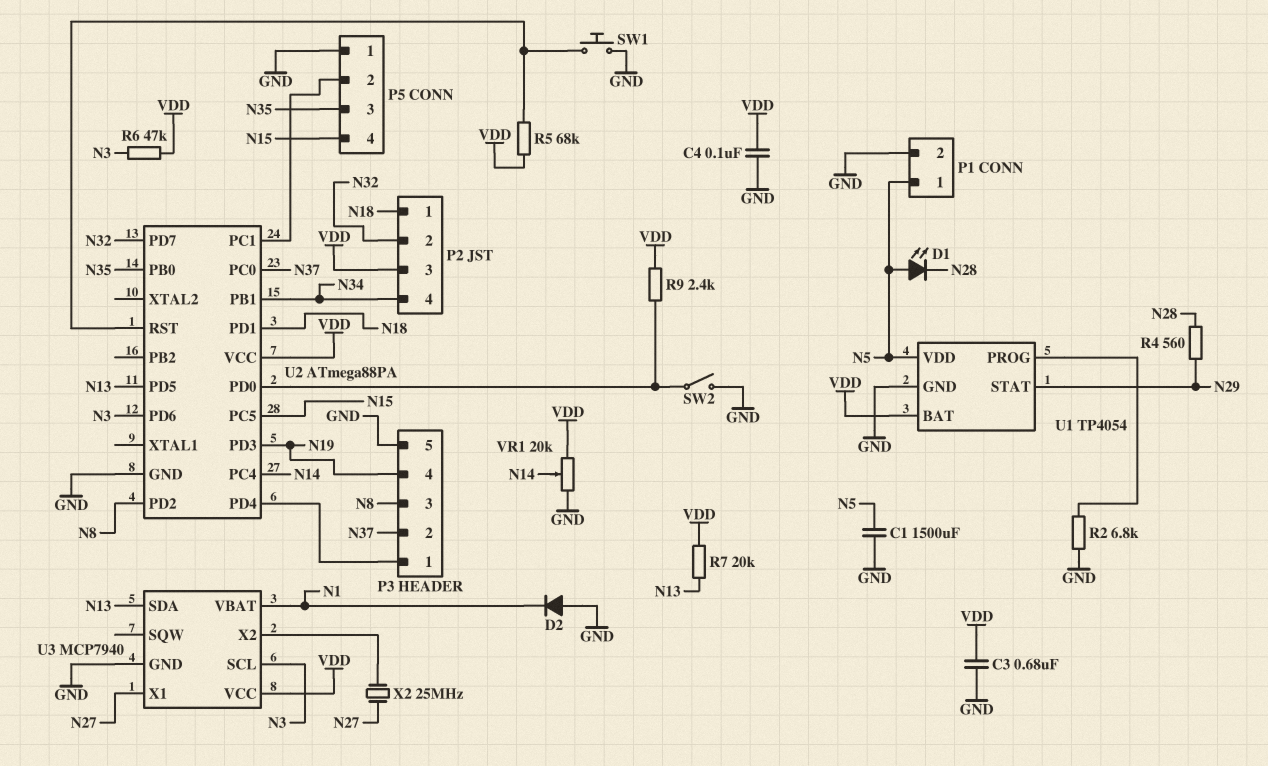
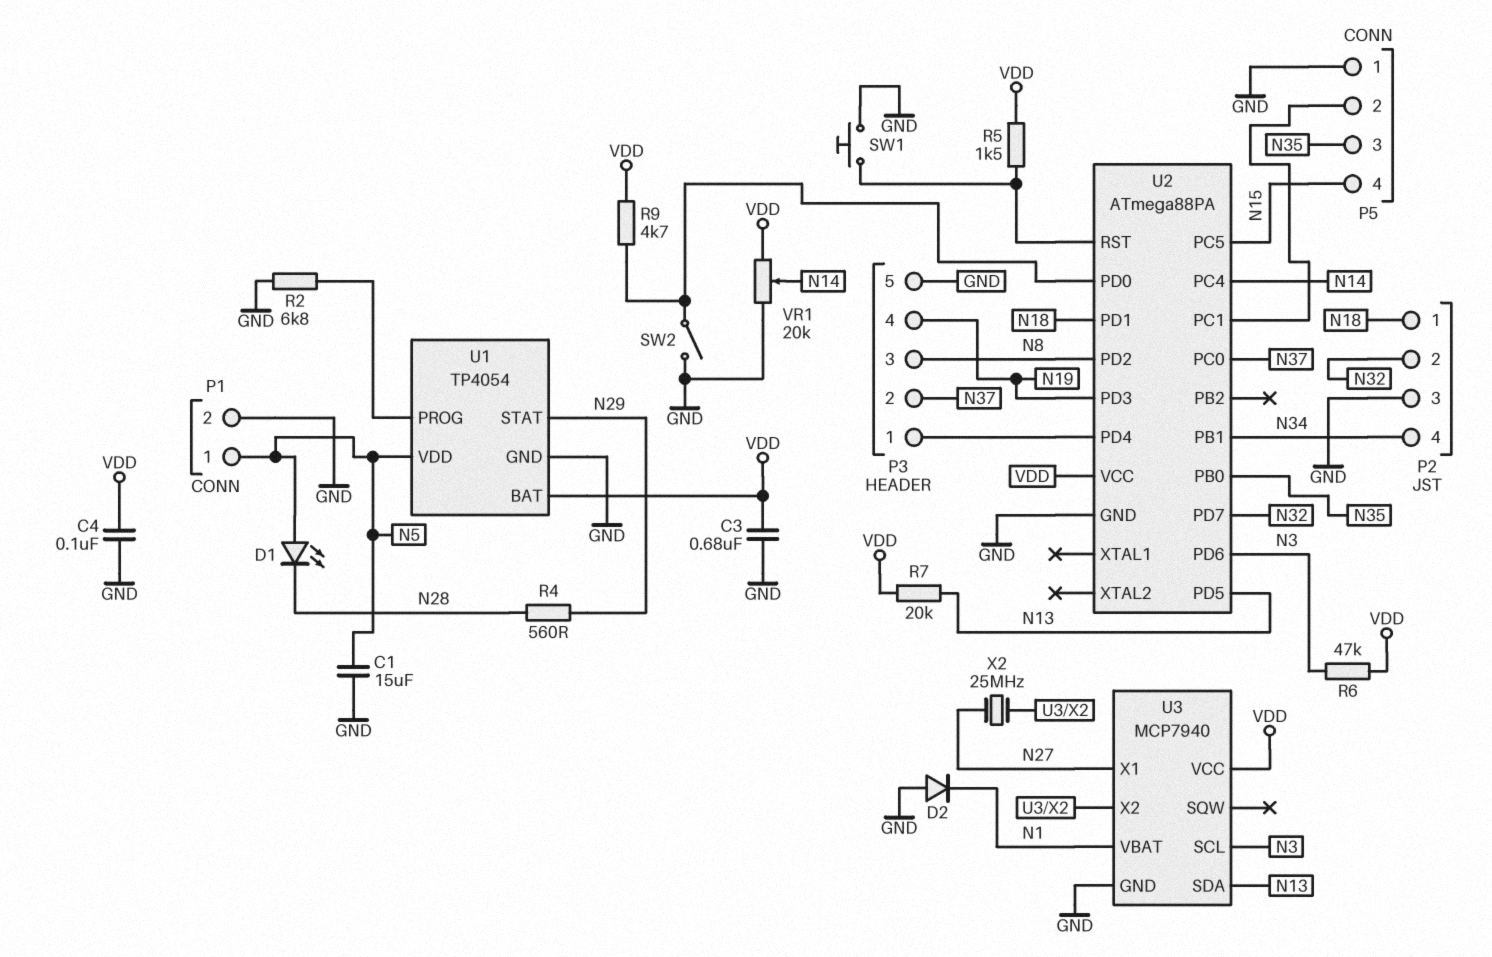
C1: 1500uF (GND, N5) -> 15uF (GND, N5)
P2 pin 3: VDD -> GND
R5: 68k (U2/RST, VDD) -> 1.5k (U2/RST, VDD)
R9: 2.4k (U2/PD0, VDD) -> 4.7k (U2/PD0, VDD)

